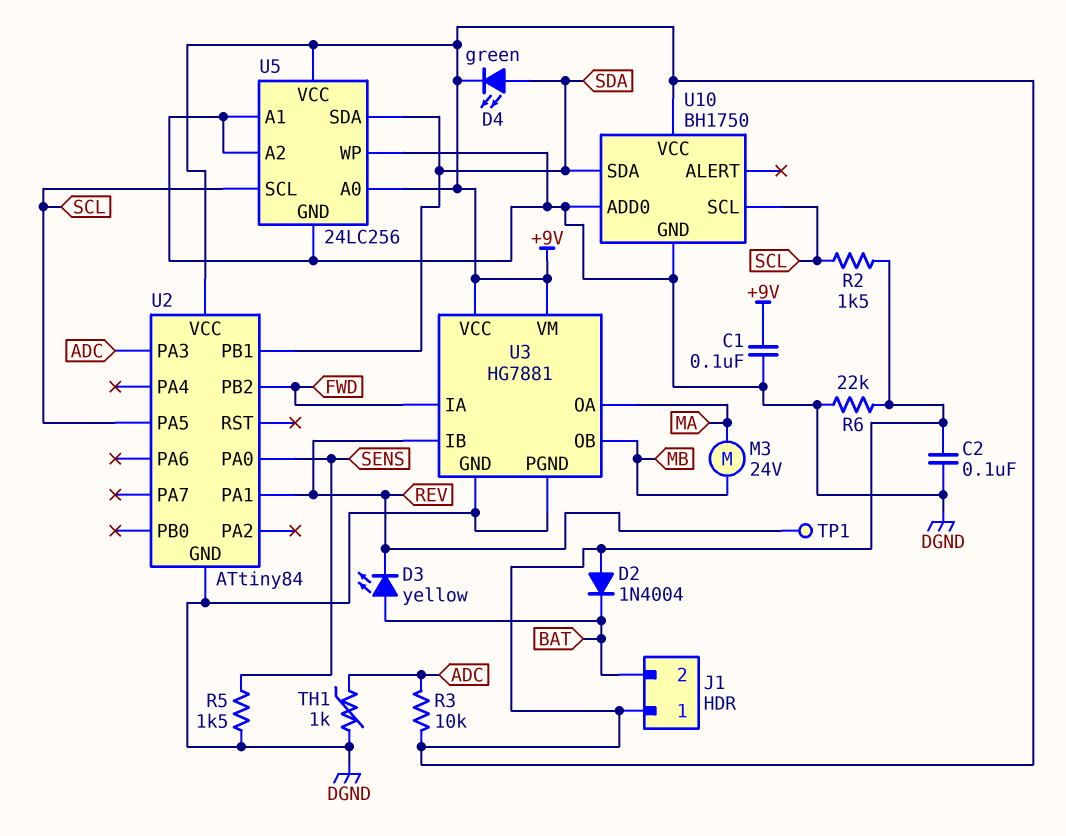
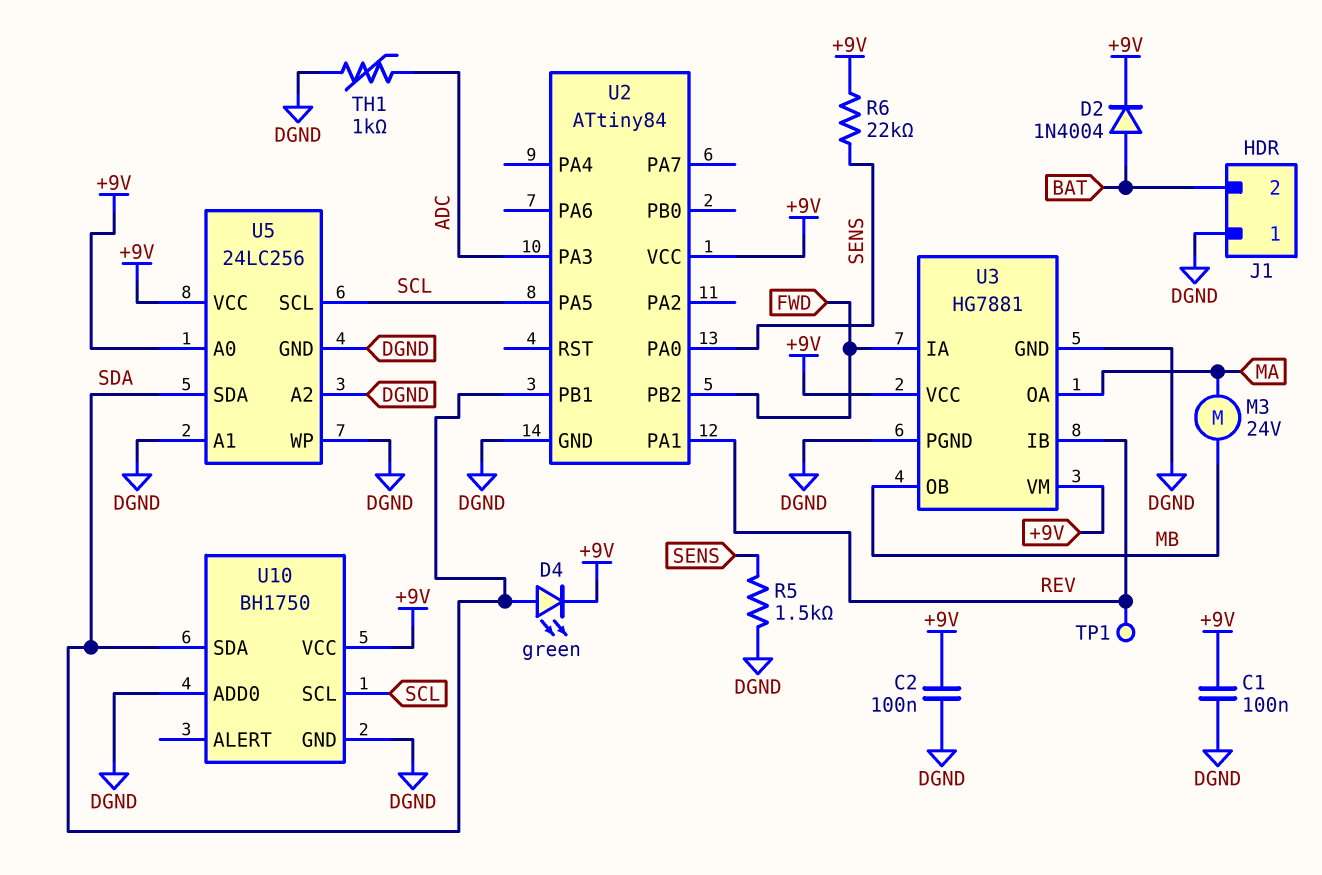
D2: diode 1N4004 (A +9V, K BAT) -> diode 1N4004 (A BAT, K +9V)
D3: LED yellow (A BAT, K REV) -> none
J1 pin 1: +9V -> DGND
R2: 1.5k (+9V, SCL) -> none
R3: 10k (+9V, ADC) -> none
R6: 22k (+9V, DGND) -> 22k (+9V, SENS)

